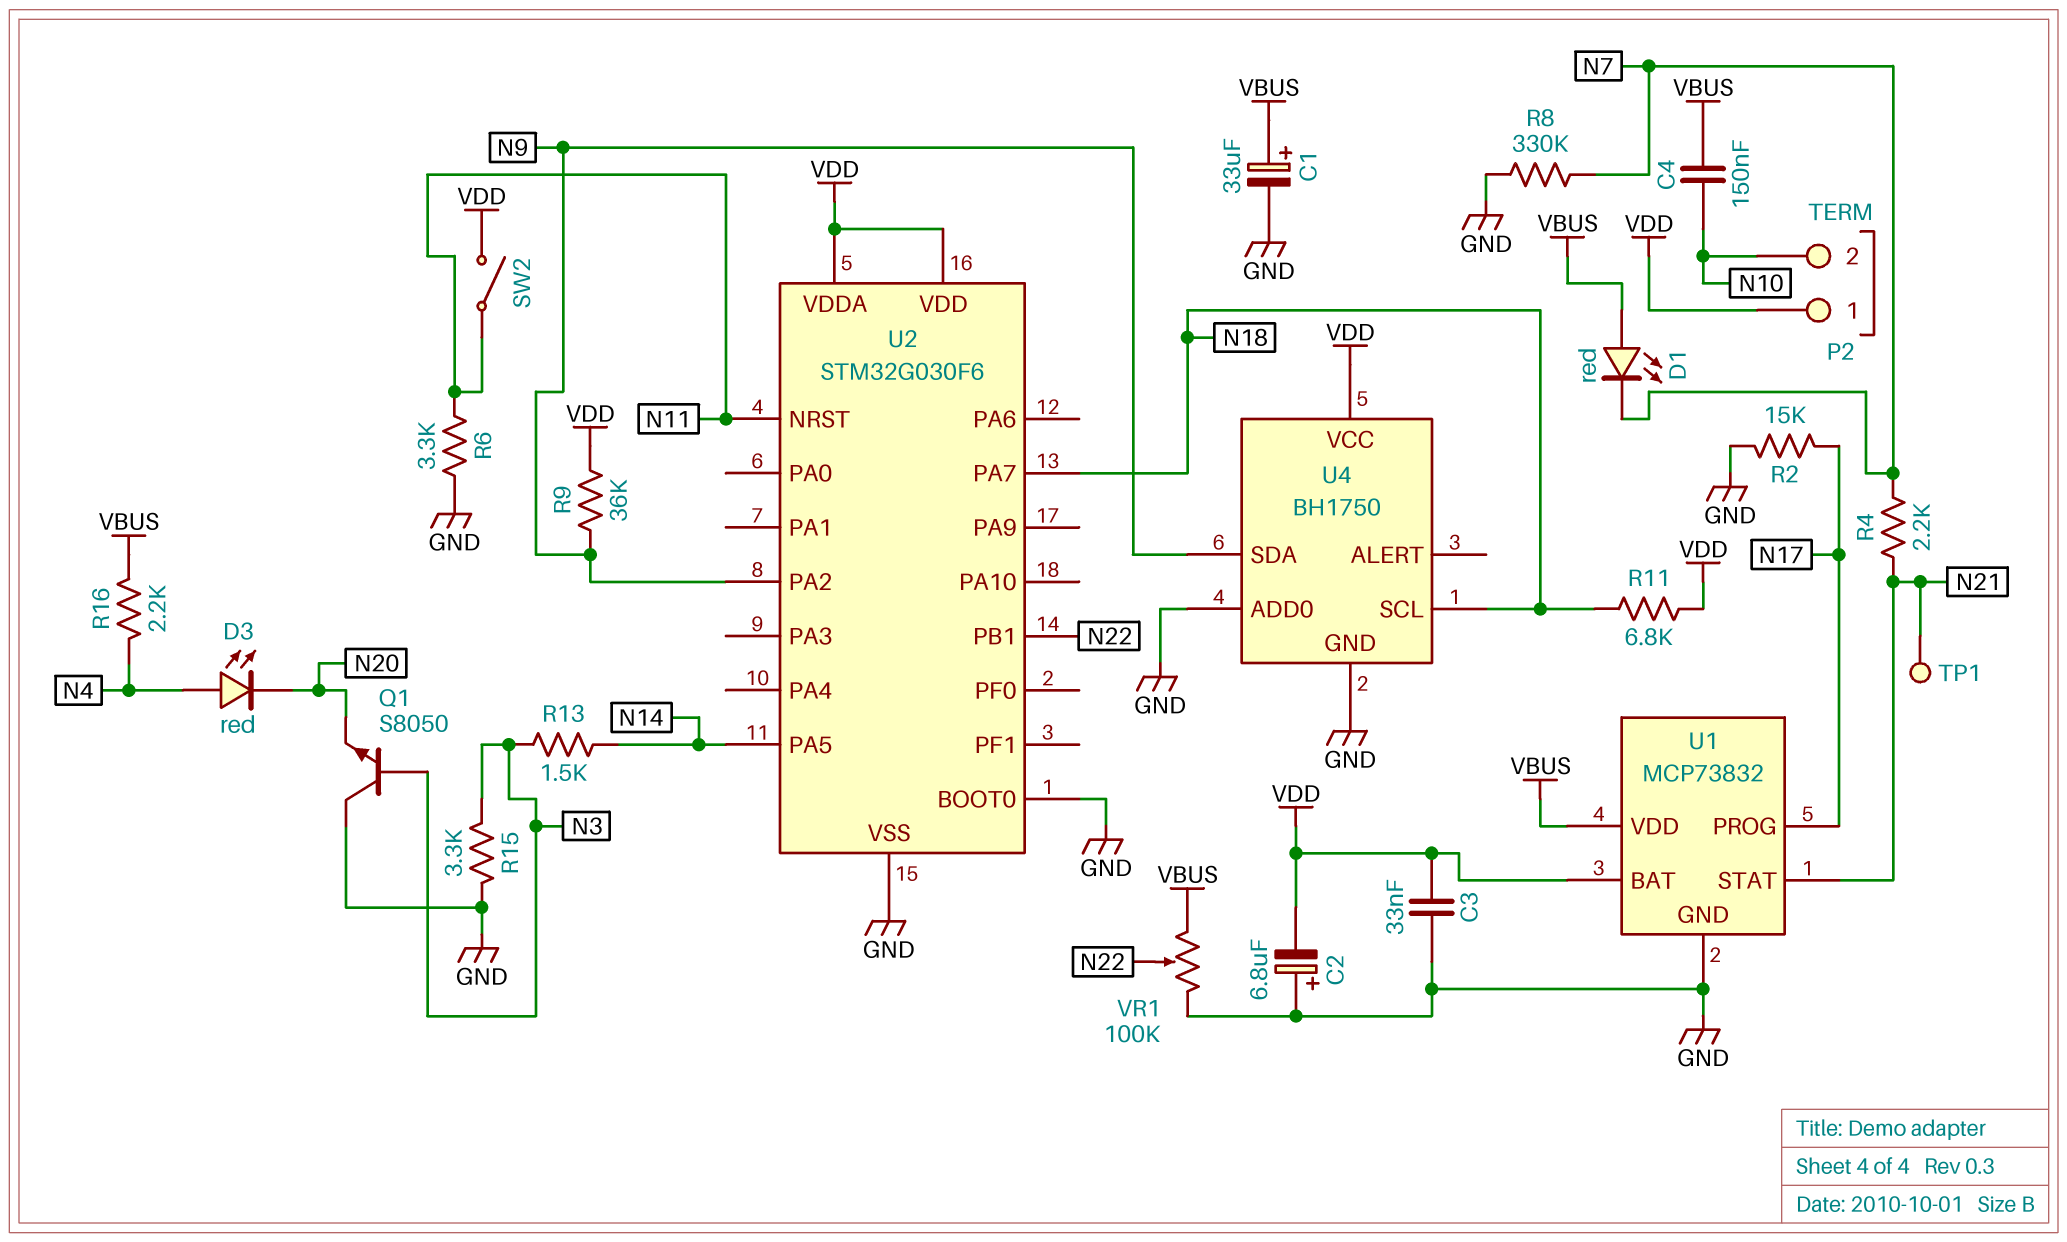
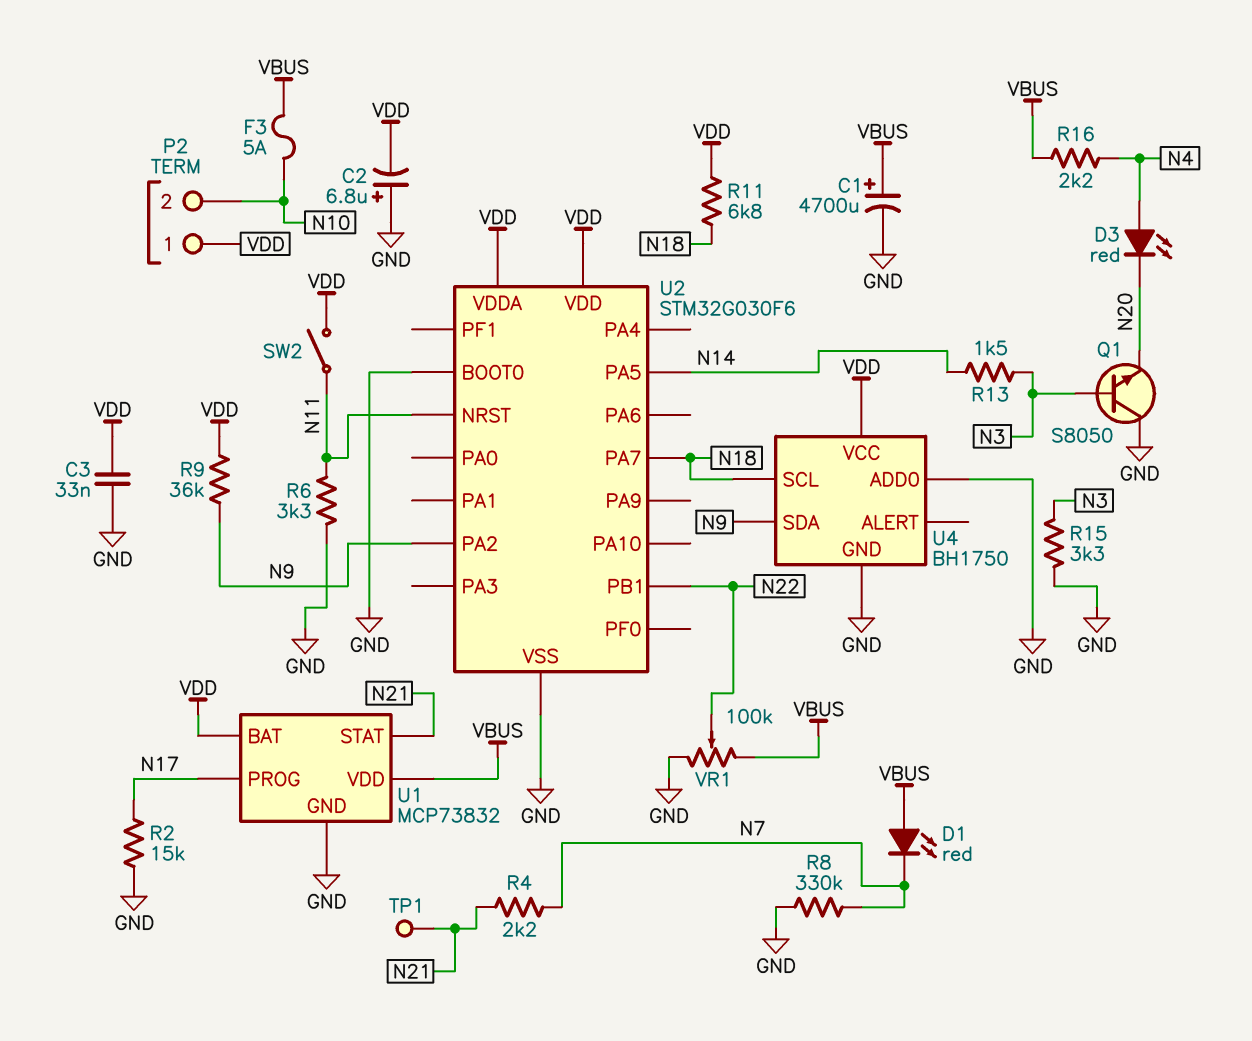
C1: 33uF (plus VBUS, minus GND) -> 4700uF (plus VBUS, minus GND)
C4: 150nF (N10, VBUS) -> none
F3: none -> 5A (N10, VBUS)

